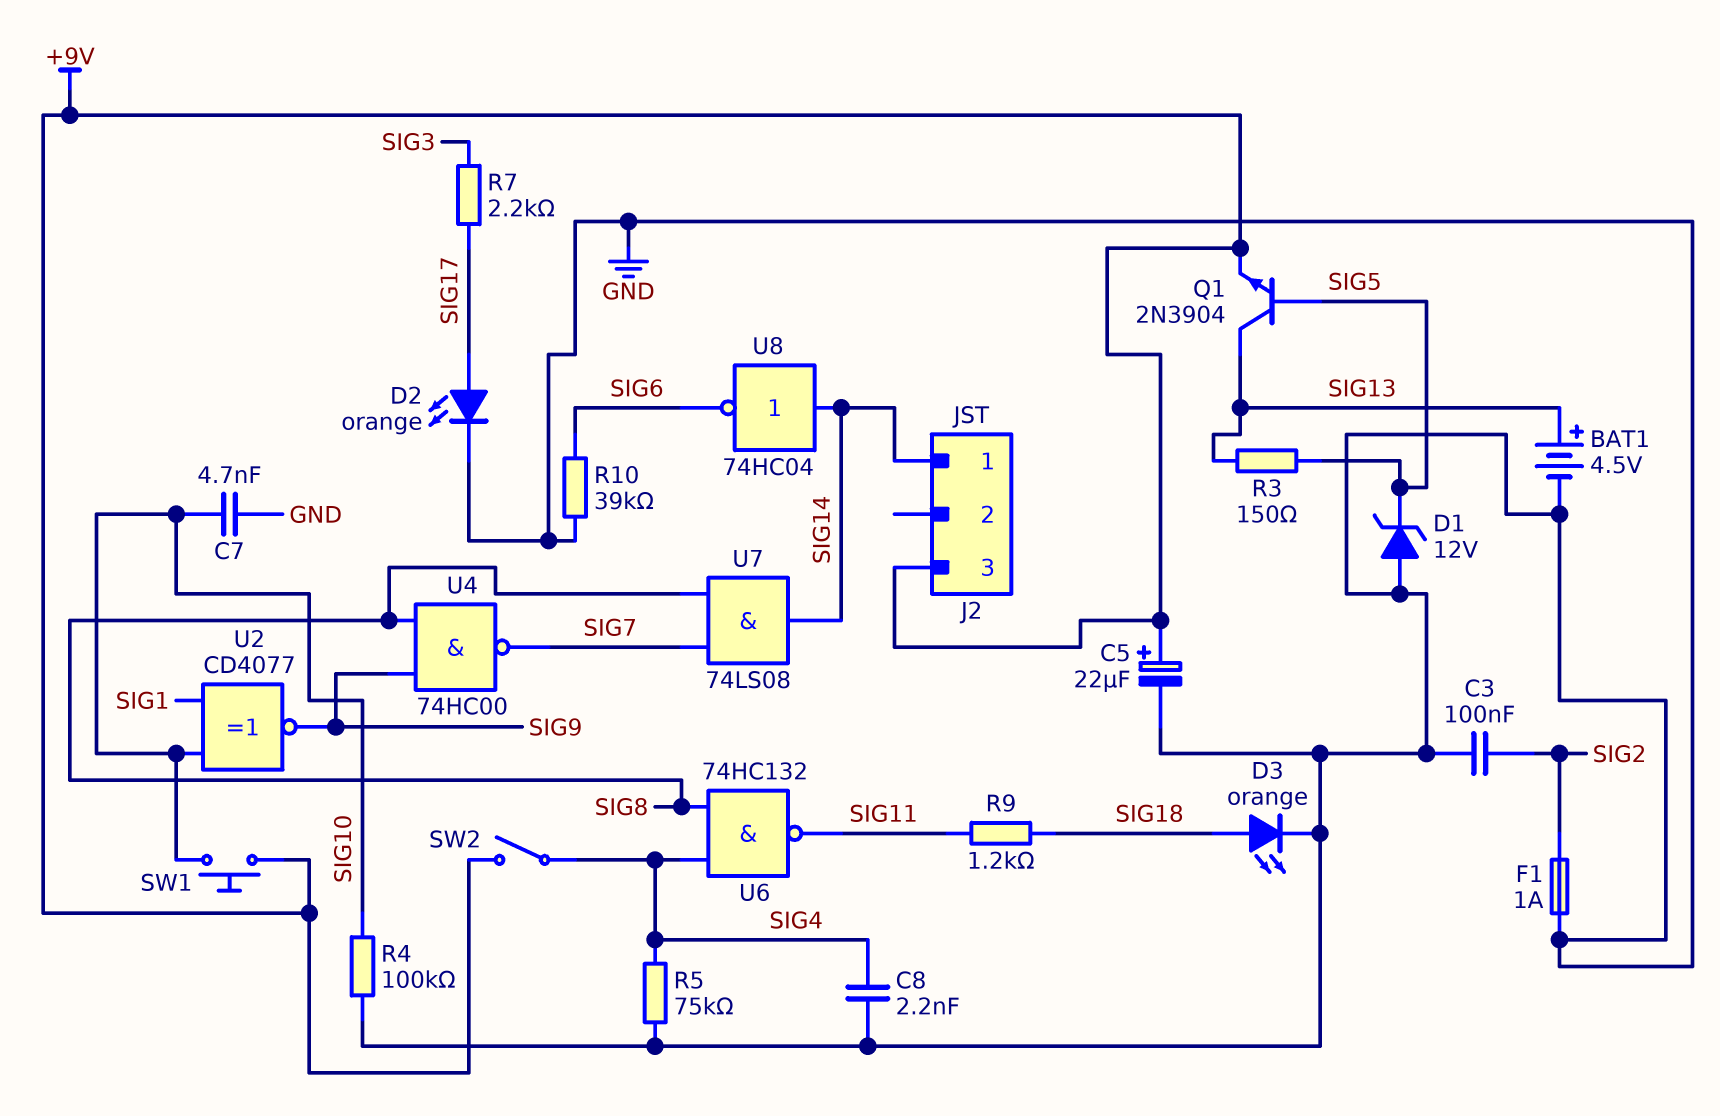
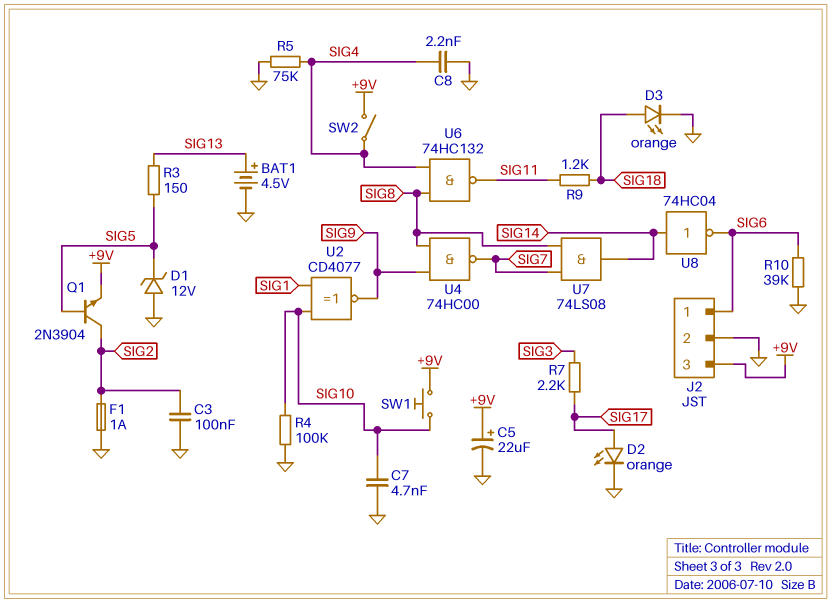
J2 pin 1: SIG14 -> SIG6
J2 pin 2: none -> GND
Q1: NPN 2N3904 (B SIG5, C SIG13, E +9V) -> NPN 2N3904 (B SIG5, C SIG2, E +9V)

